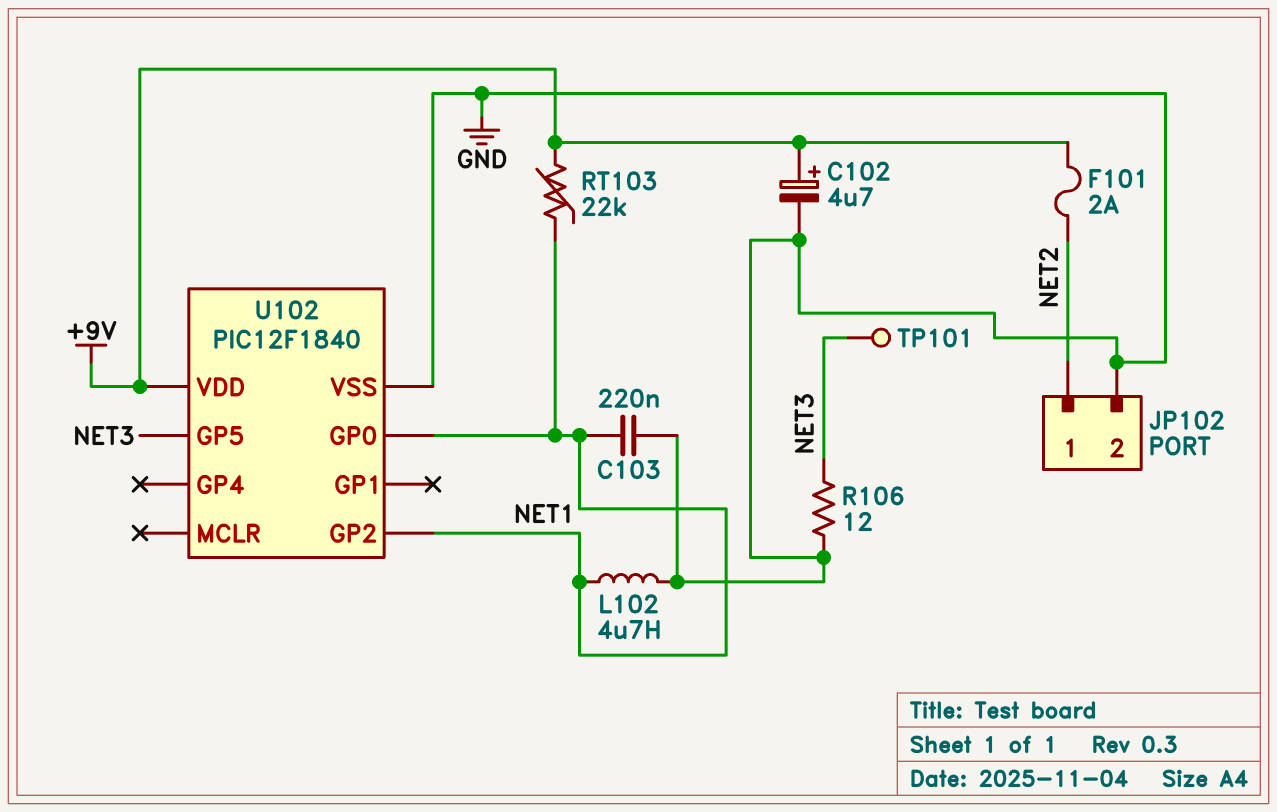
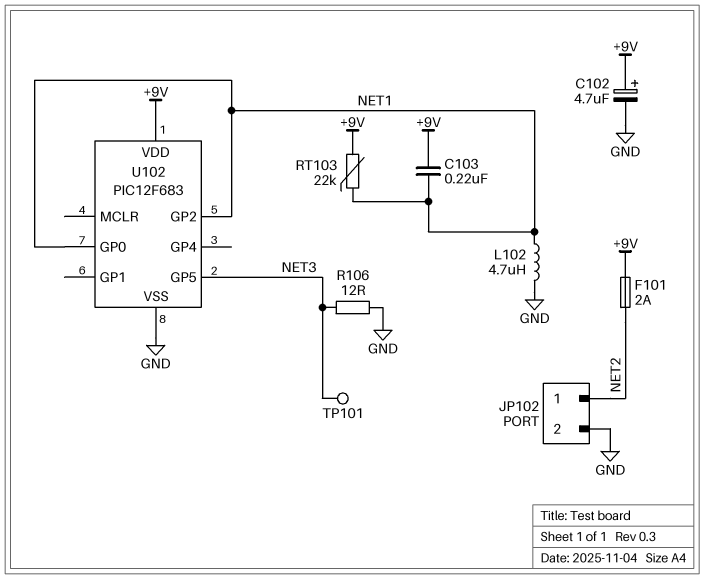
C103: 220nF (GND, NET1) -> 220nF (+9V, NET1)
U102: PIC12F1840 -> PIC12F683

